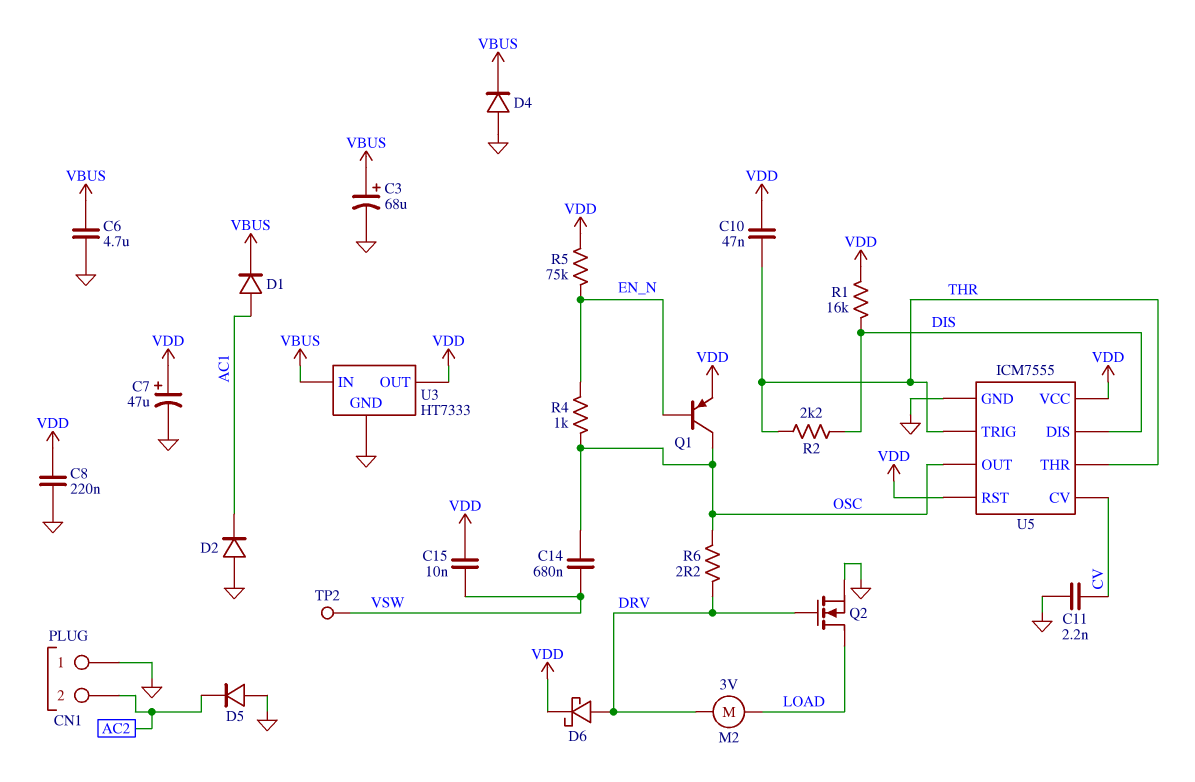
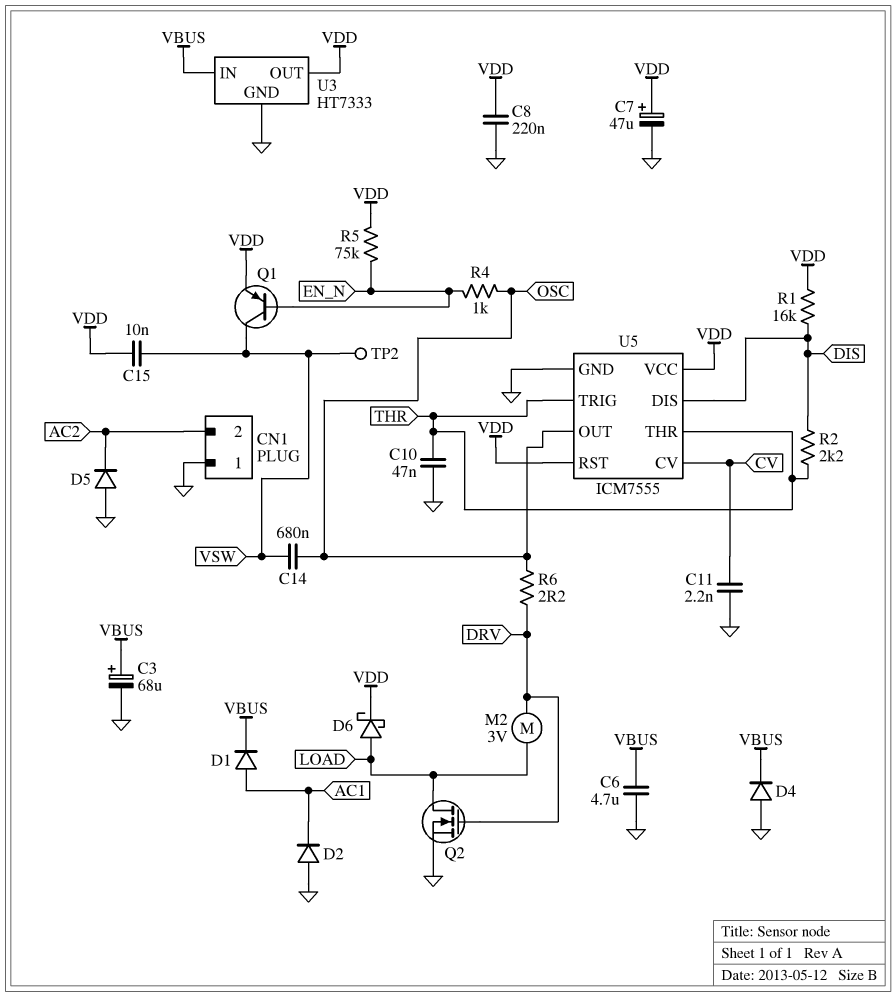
C10: 47nF (THR, VDD) -> 47nF (GND, THR)
D6: schottky (A DRV, K VDD) -> schottky (A LOAD, K VDD)
Q1: PNP (B EN_N, C OSC, E VDD) -> PNP (B EN_N, C VSW, E VDD)

